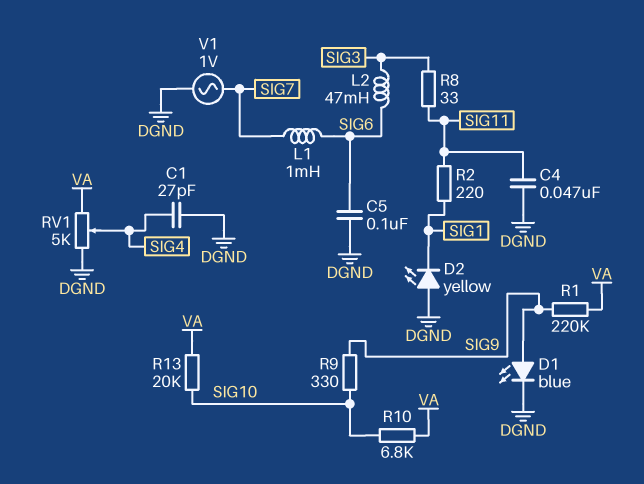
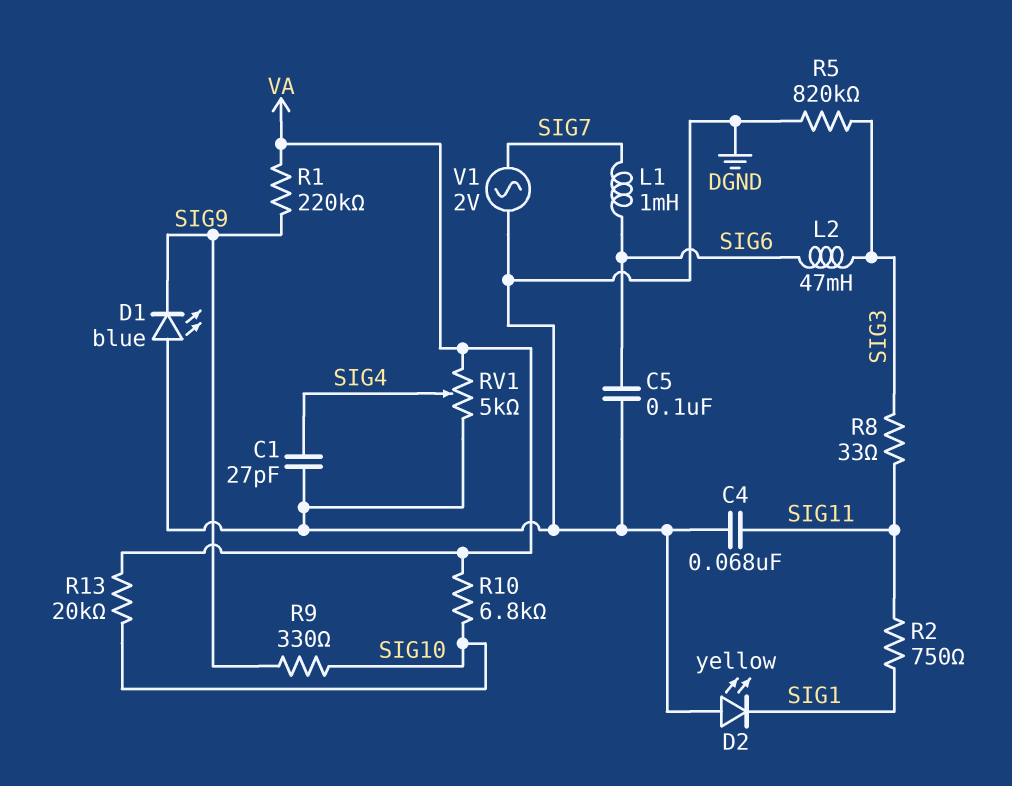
C4: 47nF (DGND, SIG11) -> 68nF (DGND, SIG11)
D1: LED blue (A SIG9, K DGND) -> LED blue (A DGND, K SIG9)
R2: 220 (SIG1, SIG11) -> 750 (SIG1, SIG11)
R5: none -> 820k (DGND, SIG3)
V1: AC 1V (DGND, SIG7) -> AC 2V (DGND, SIG7)

